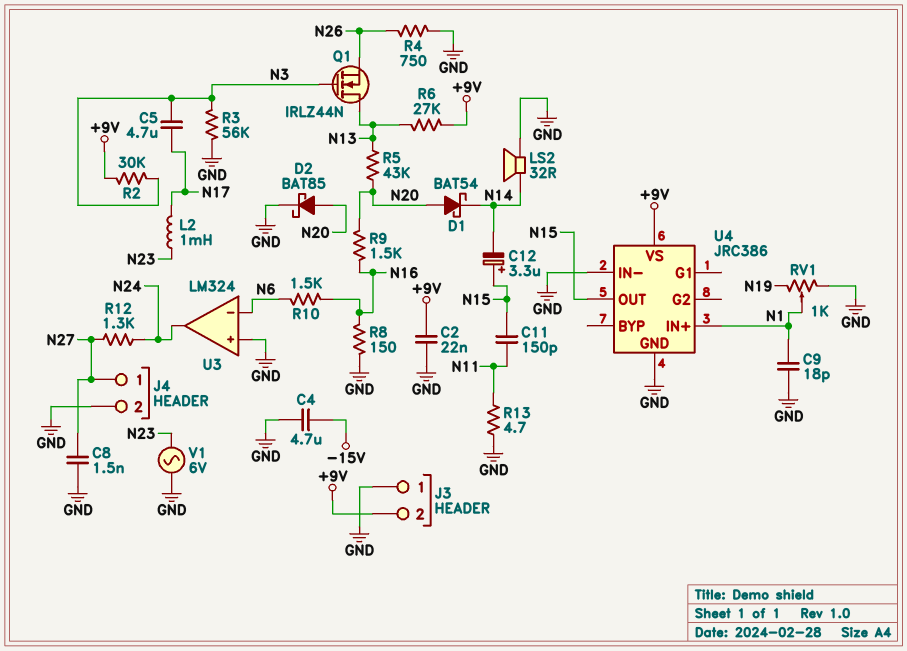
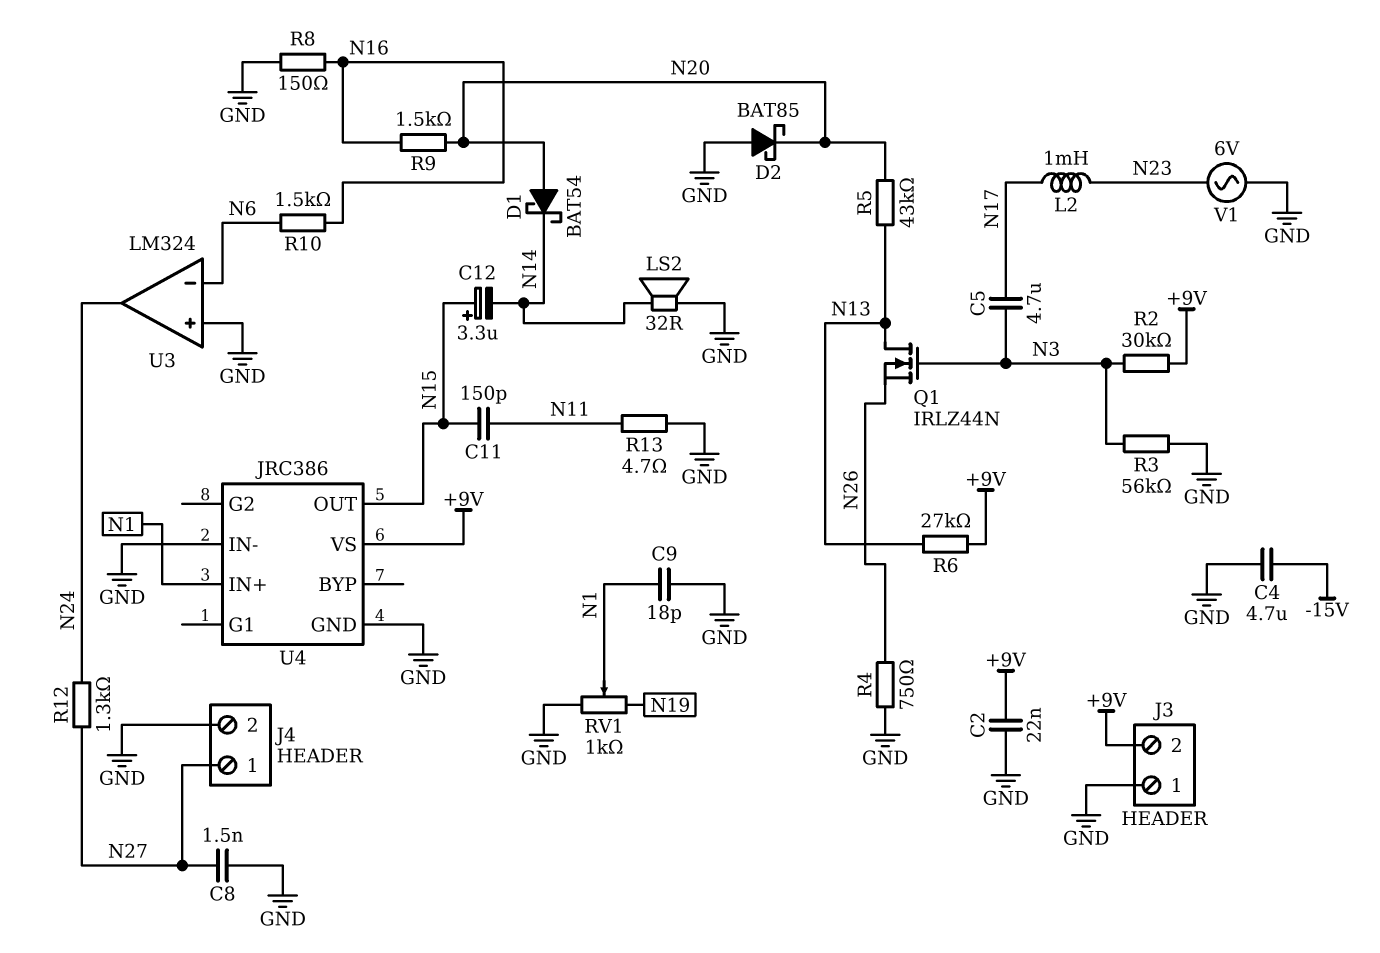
D2: schottky BAT85 (A N20, K GND) -> schottky BAT85 (A GND, K N20)

